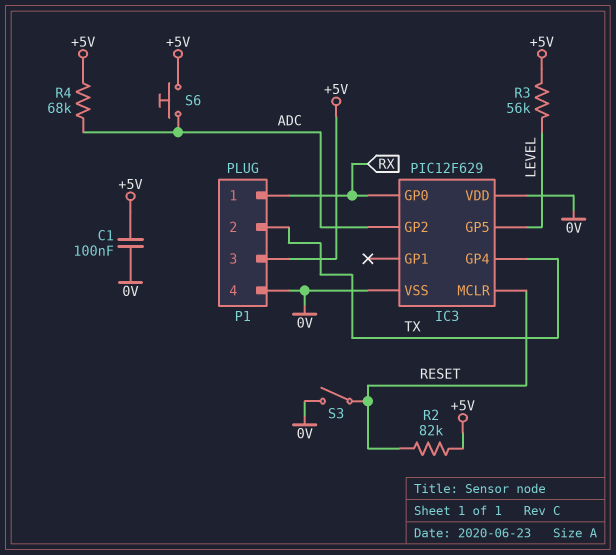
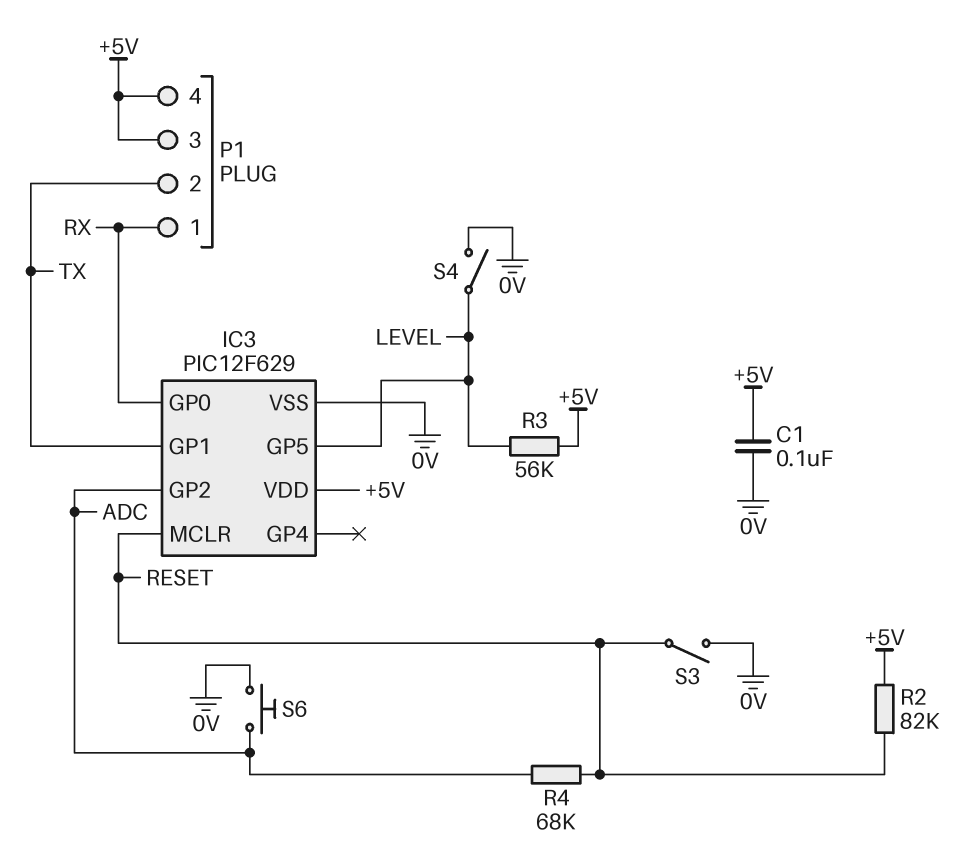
IC3 pin GP1: none -> TX
IC3 pin GP4: TX -> none
IC3 pin VDD: 0V -> +5V
P1 pin 4: 0V -> +5V
R4: 68k (+5V, ADC) -> 68k (ADC, RESET)
S4: none -> switch (0V, LEVEL)
S6: button (+5V, ADC) -> button (0V, ADC)

